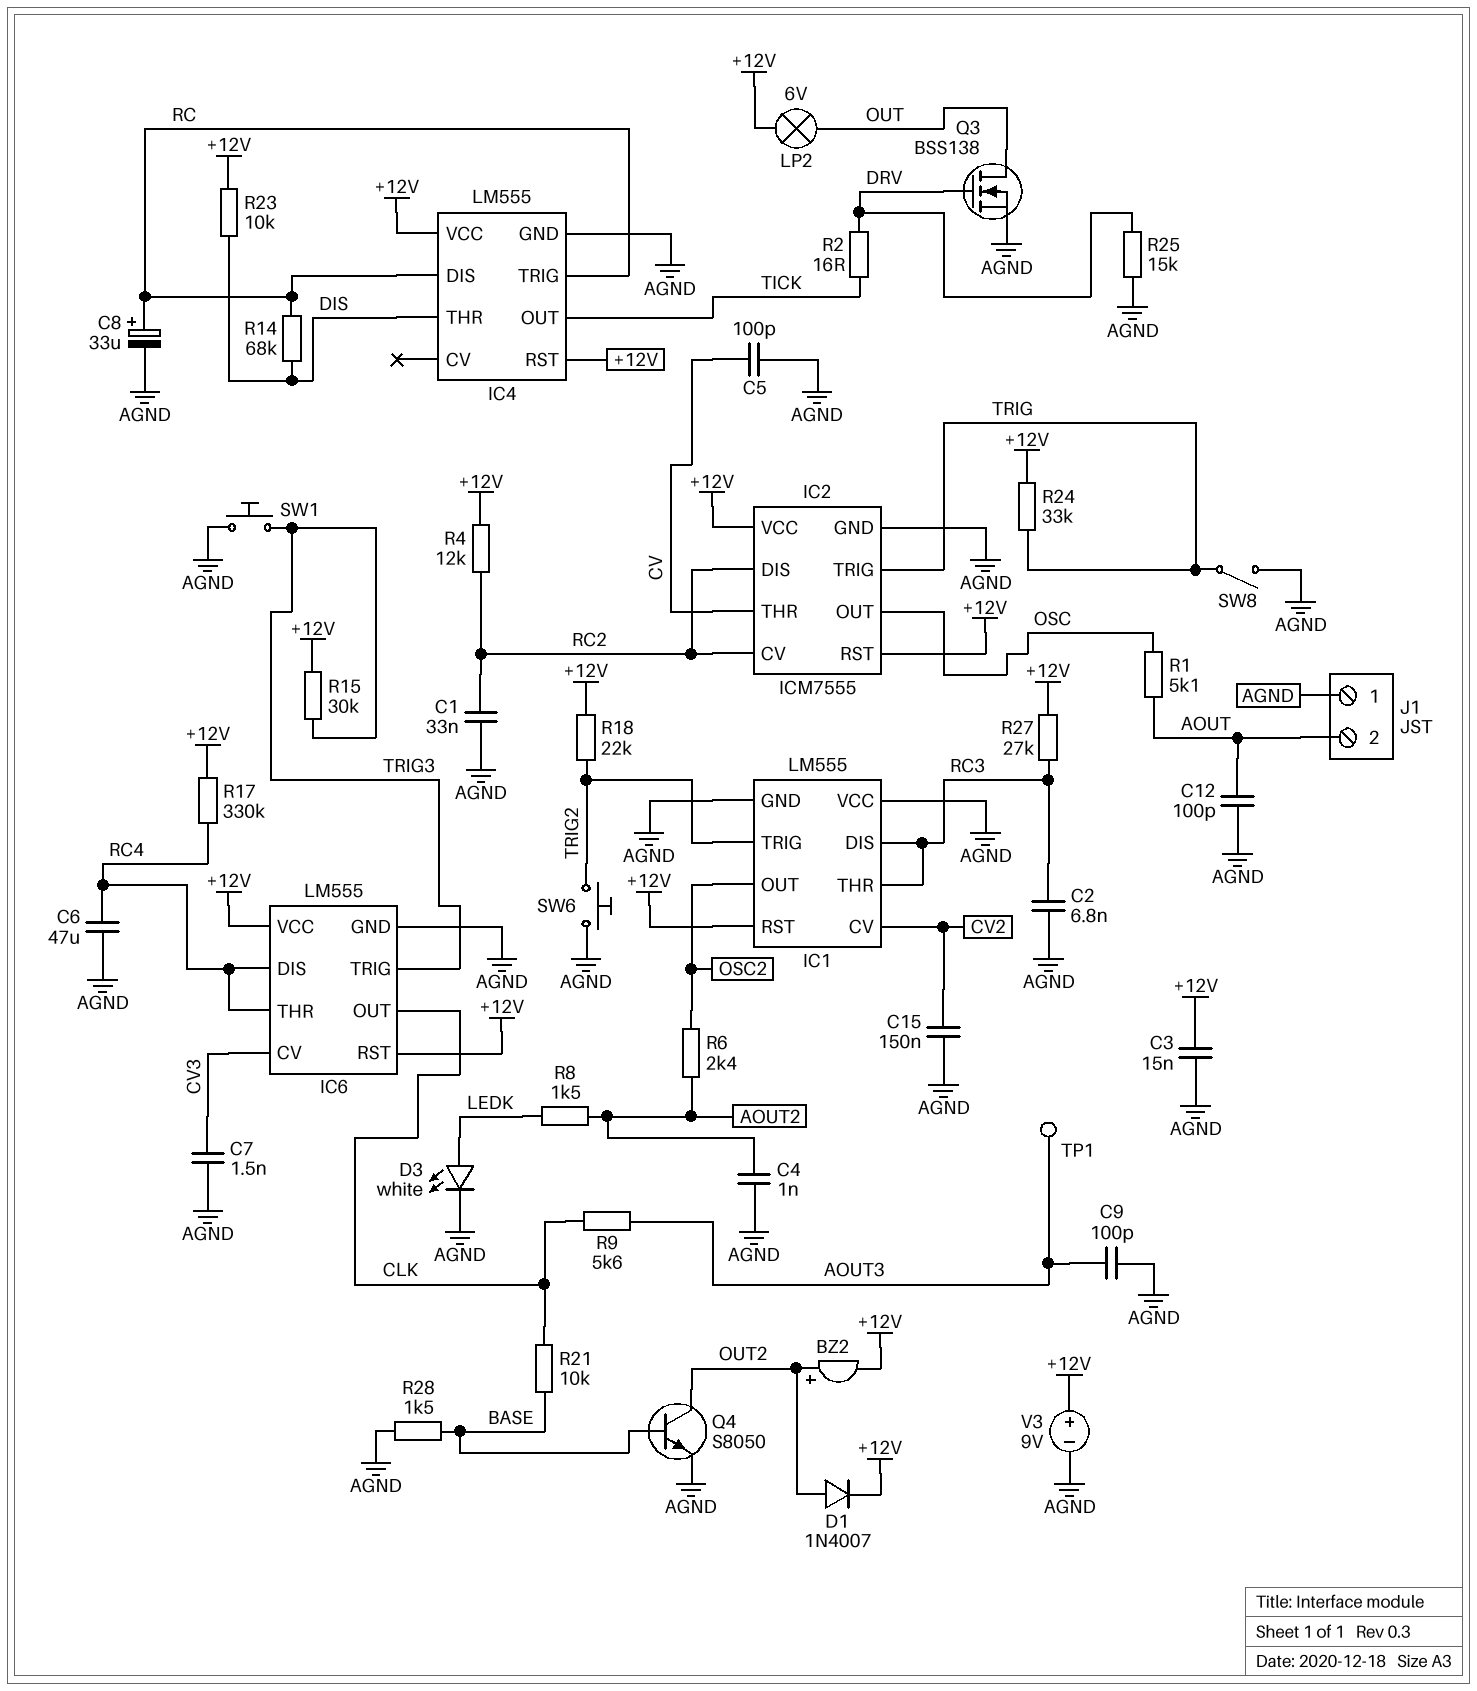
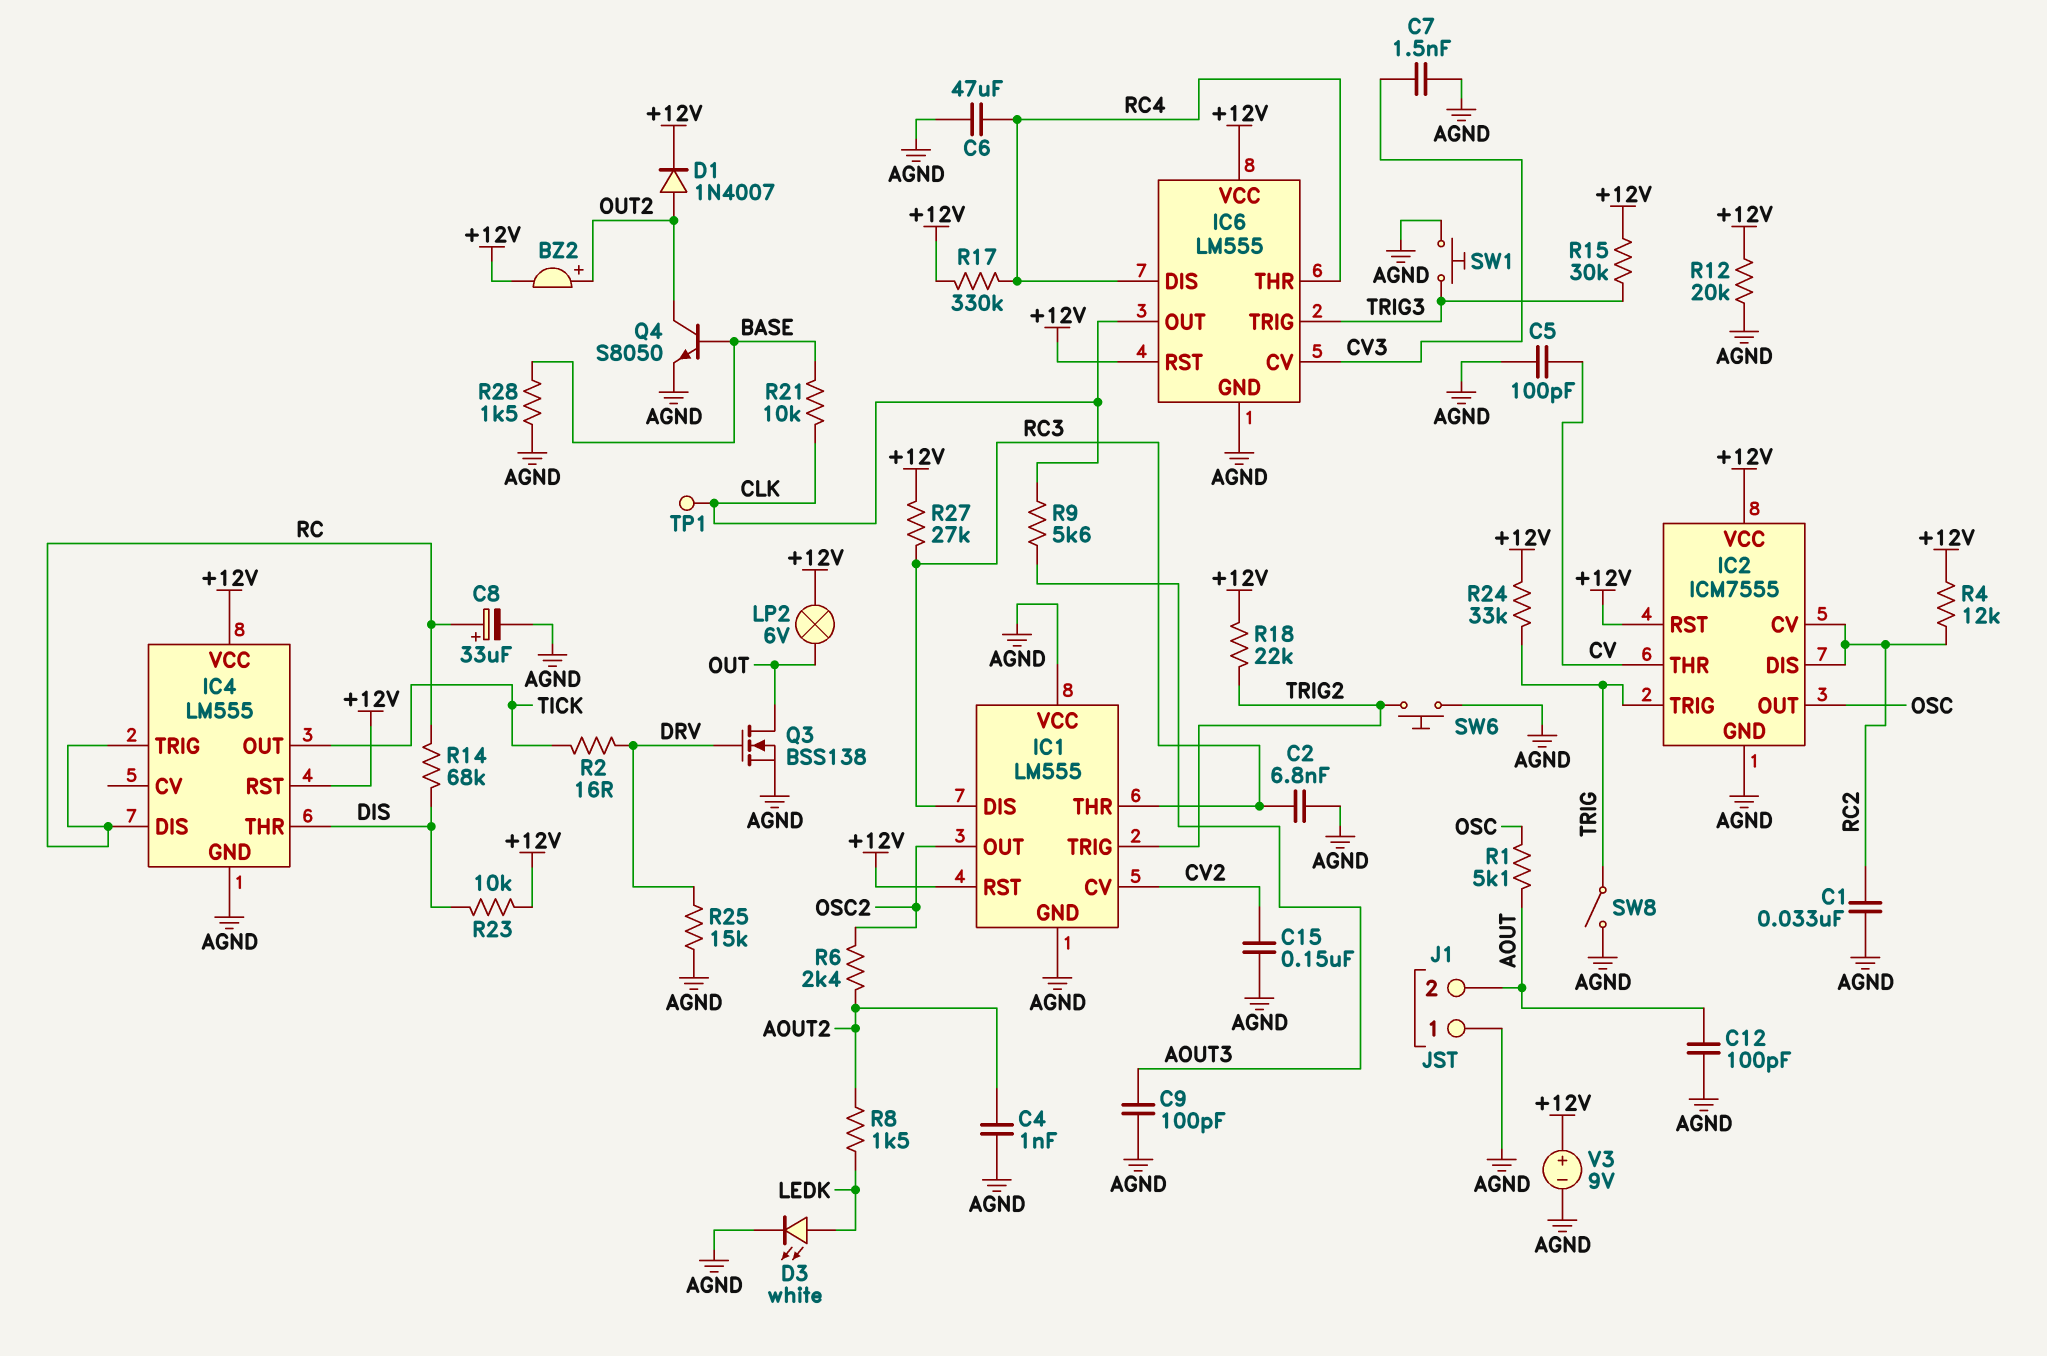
C3: 15nF (+12V, AGND) -> none
R12: none -> 20k (+12V, AGND)
TP1: test point (AOUT3) -> test point (CLK)

